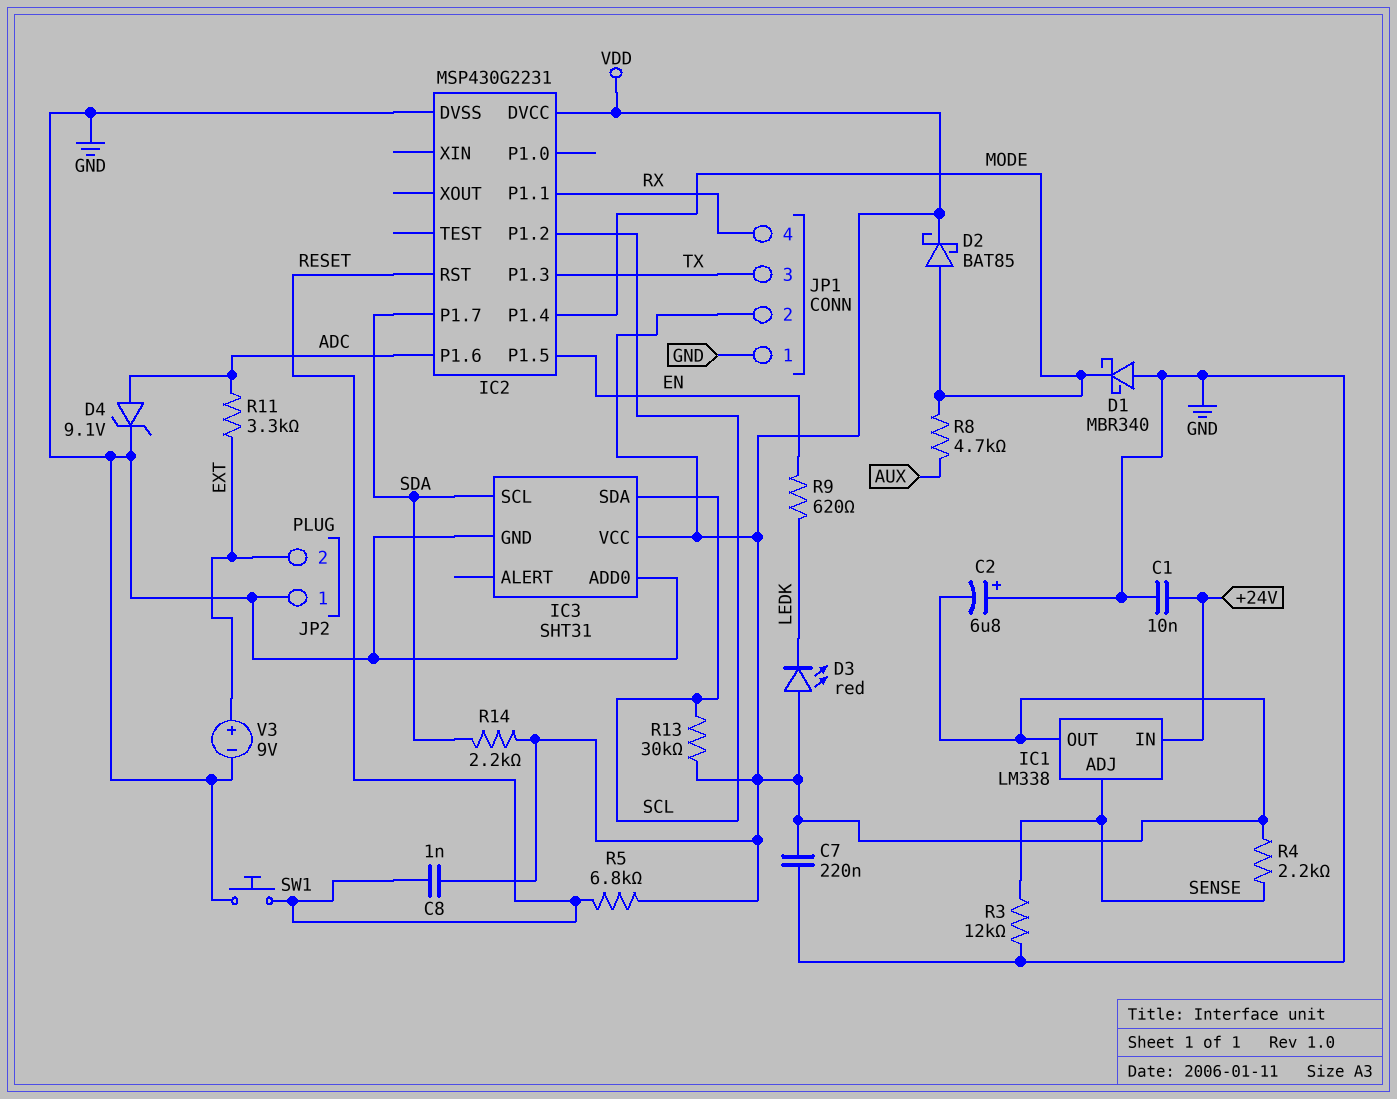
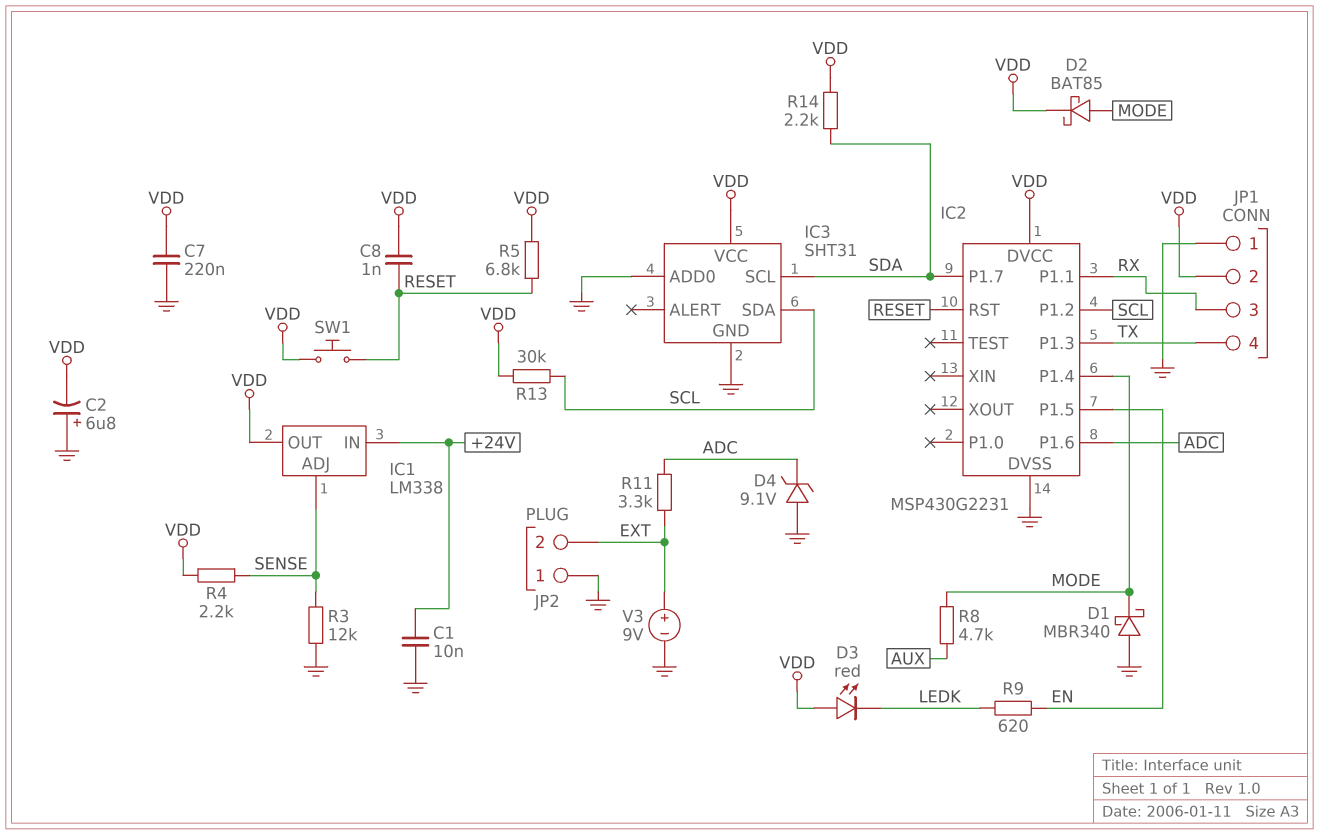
D4: zener 9.1V (A ADC, K GND) -> zener 9.1V (A GND, K ADC)
JP1 pin 3: TX -> RX
JP1 pin 4: RX -> TX
SW1: button (GND, RESET) -> button (RESET, VDD)

